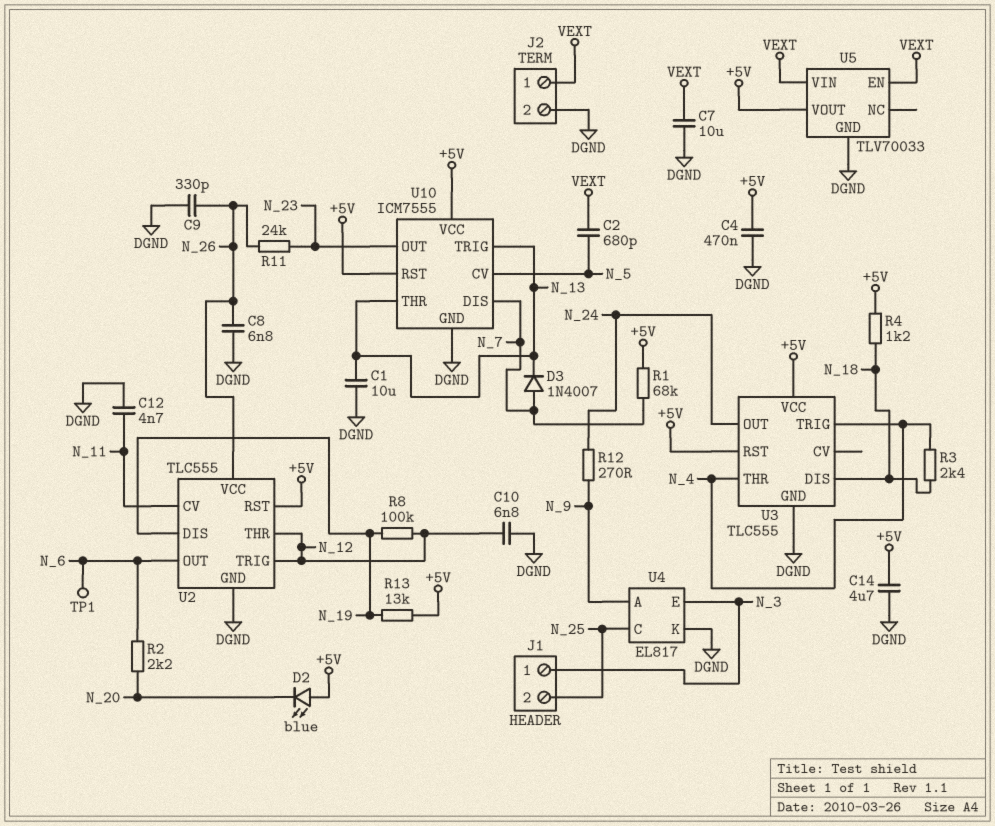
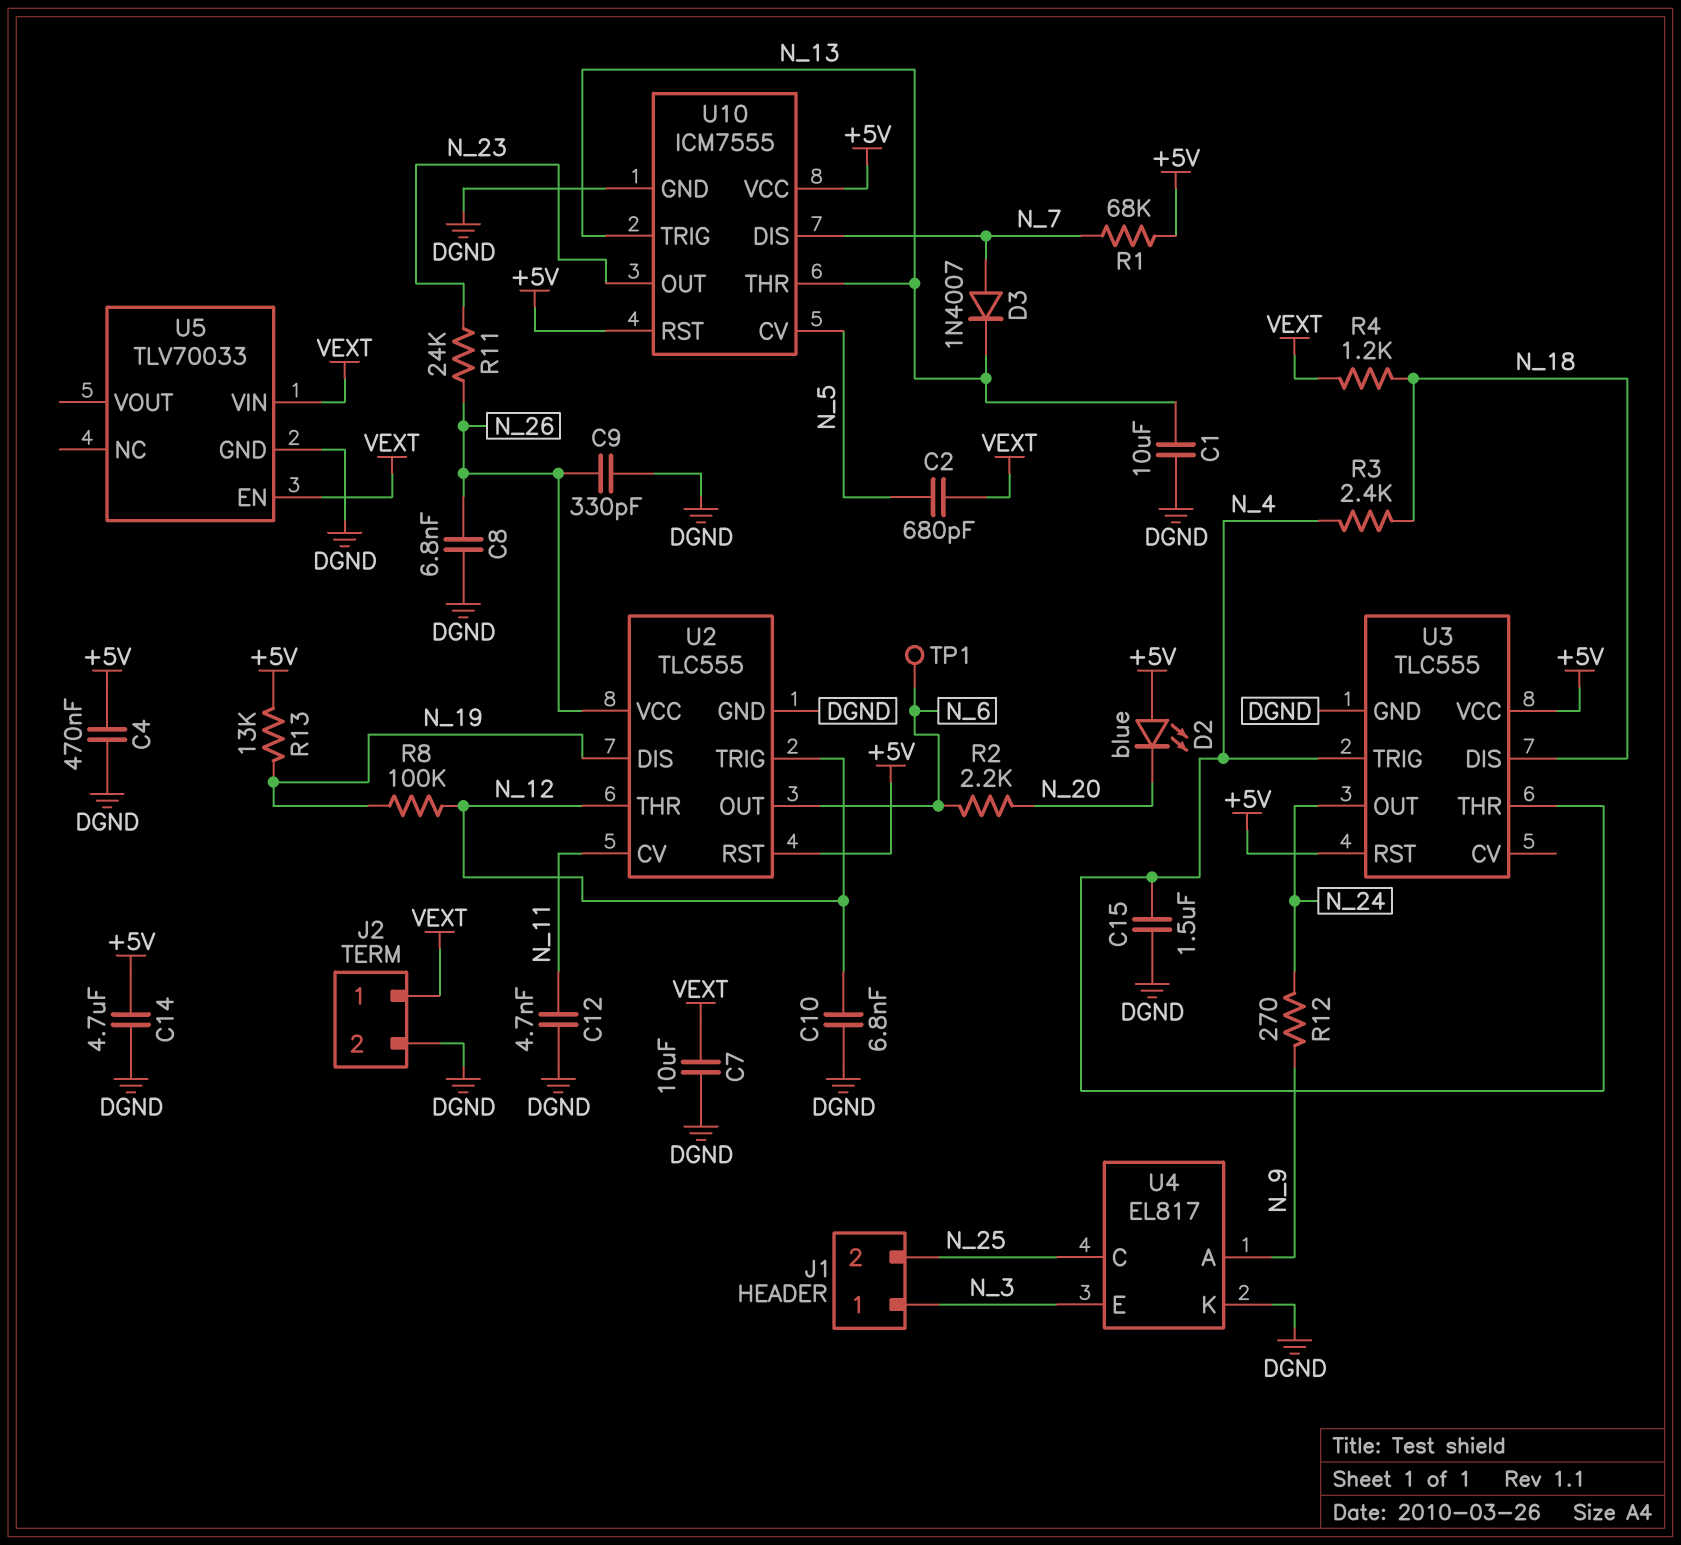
C15: none -> 1.5uF (DGND, N_4)
R4: 1.2k (+5V, N_18) -> 1.2k (N_18, VEXT)
U5 pin VOUT: +5V -> none

